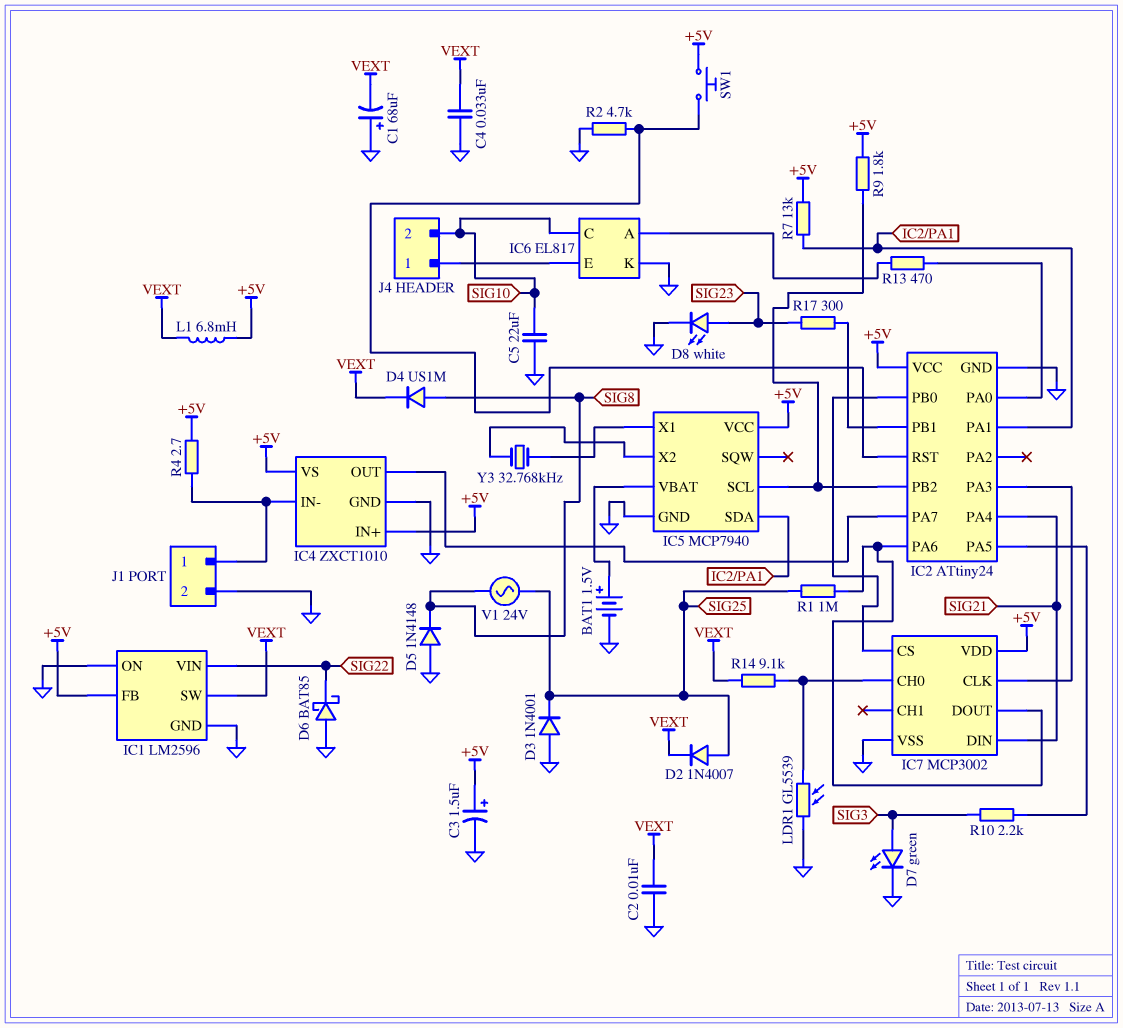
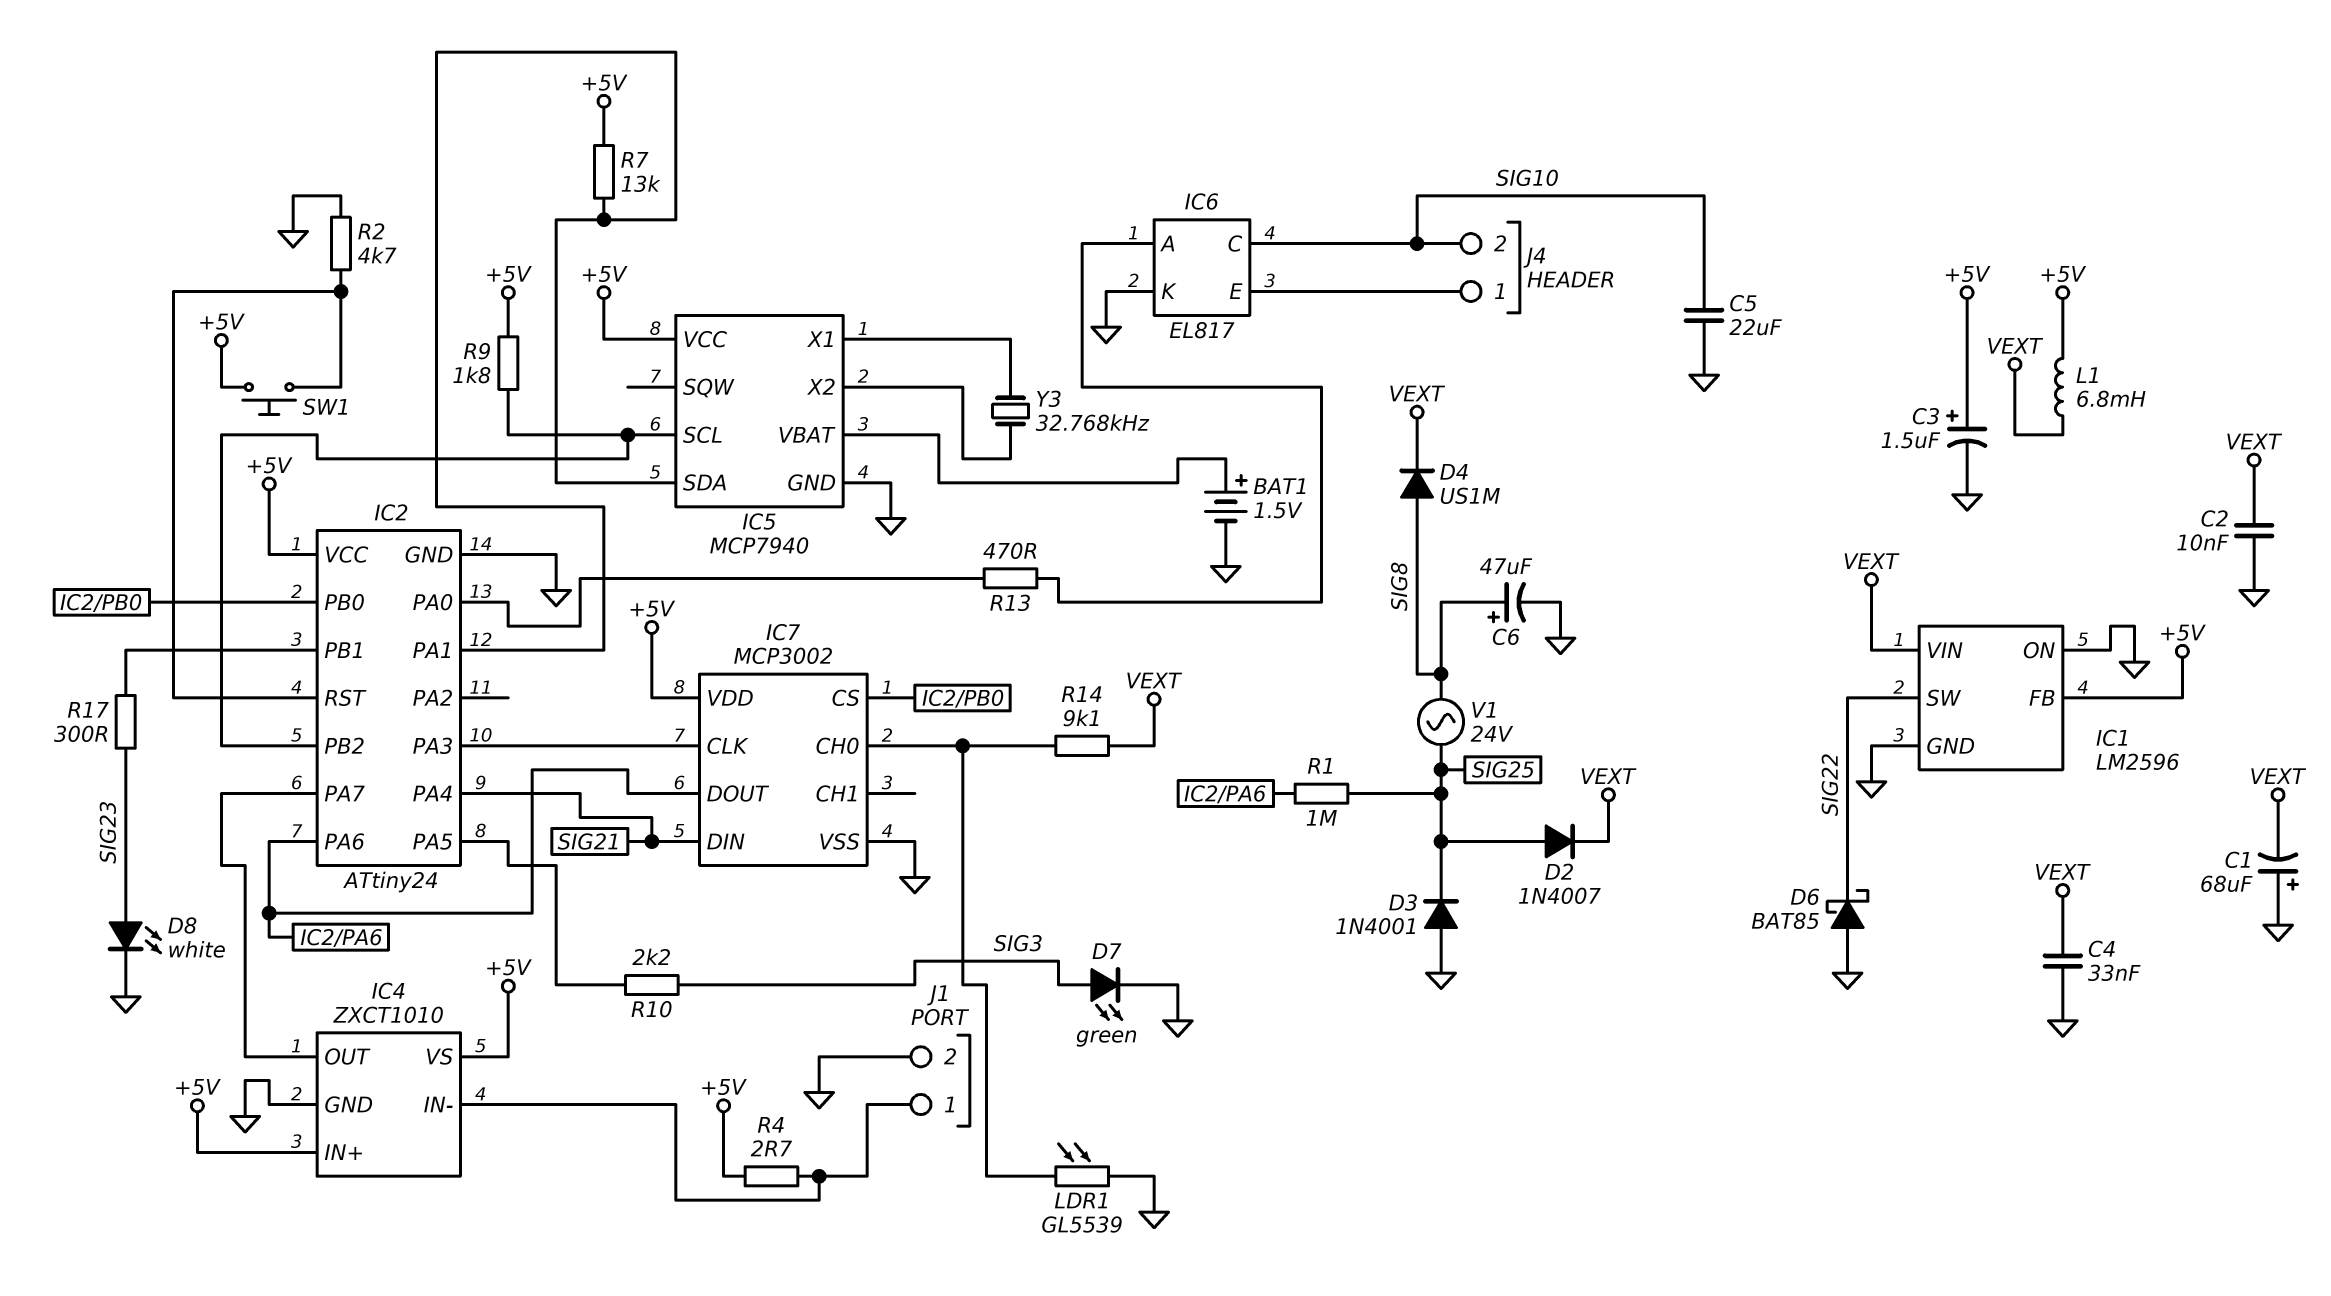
C6: none -> 47uF (plus SIG8, minus GND)
D5: diode 1N4148 (A GND, K SIG8) -> none
IC1 pin SW: VEXT -> SIG22
IC1 pin VIN: SIG22 -> VEXT

